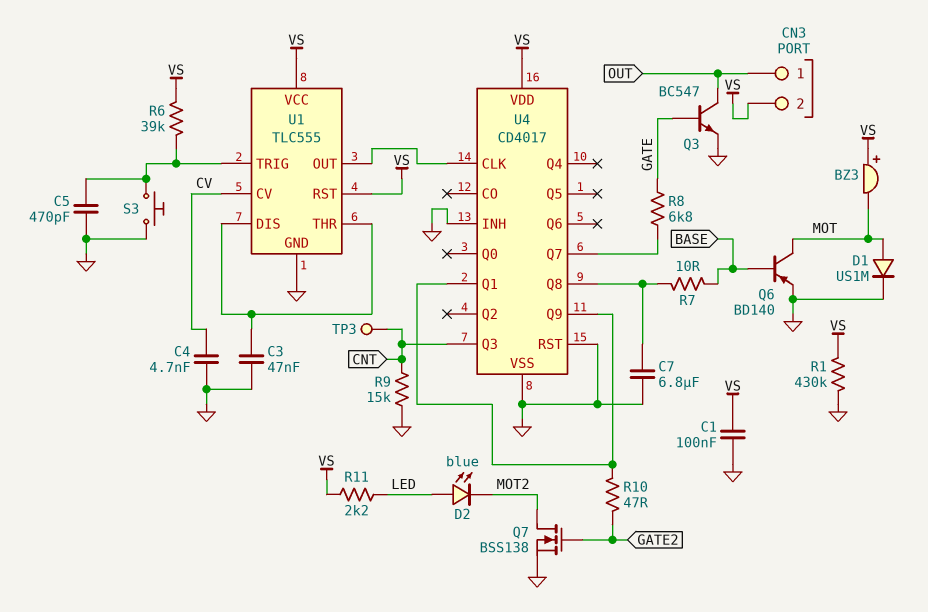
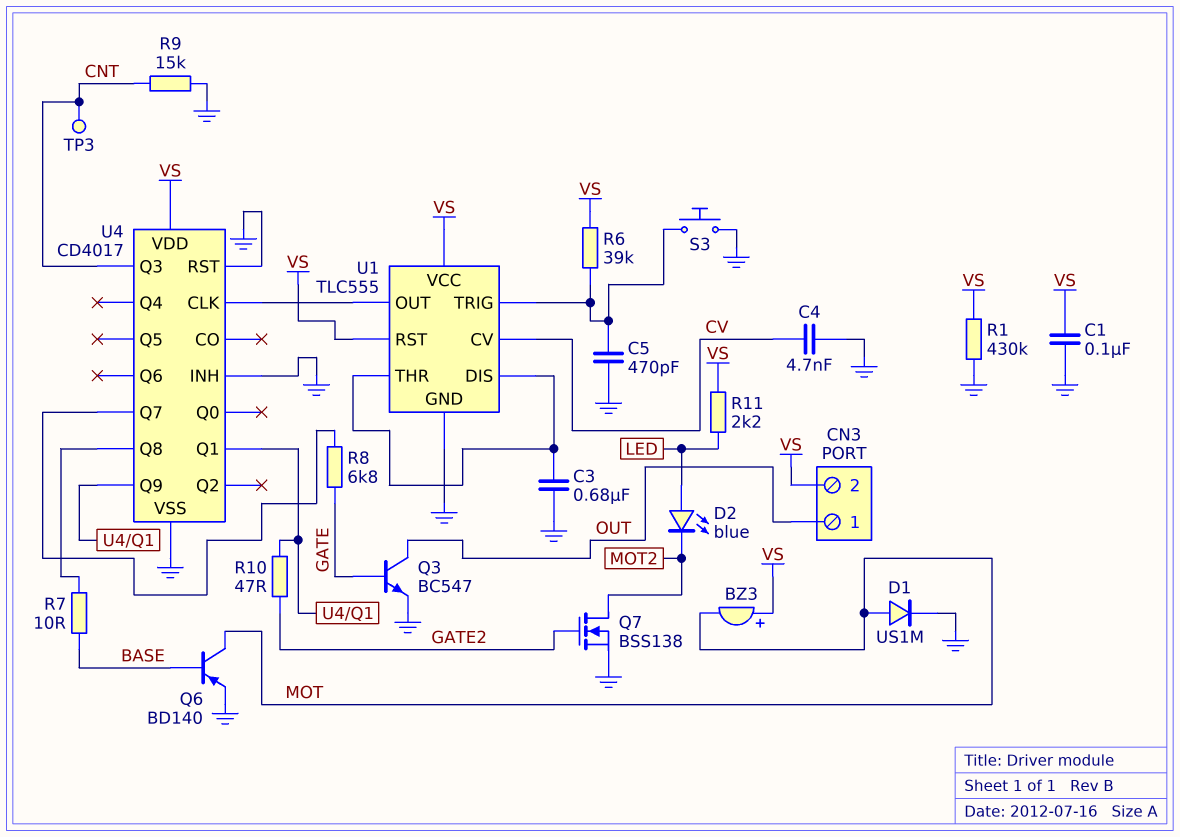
C3: 47nF (GND, U1/DIS) -> 680nF (GND, U1/DIS)
C7: 6.8uF (GND, U4/Q8) -> none

